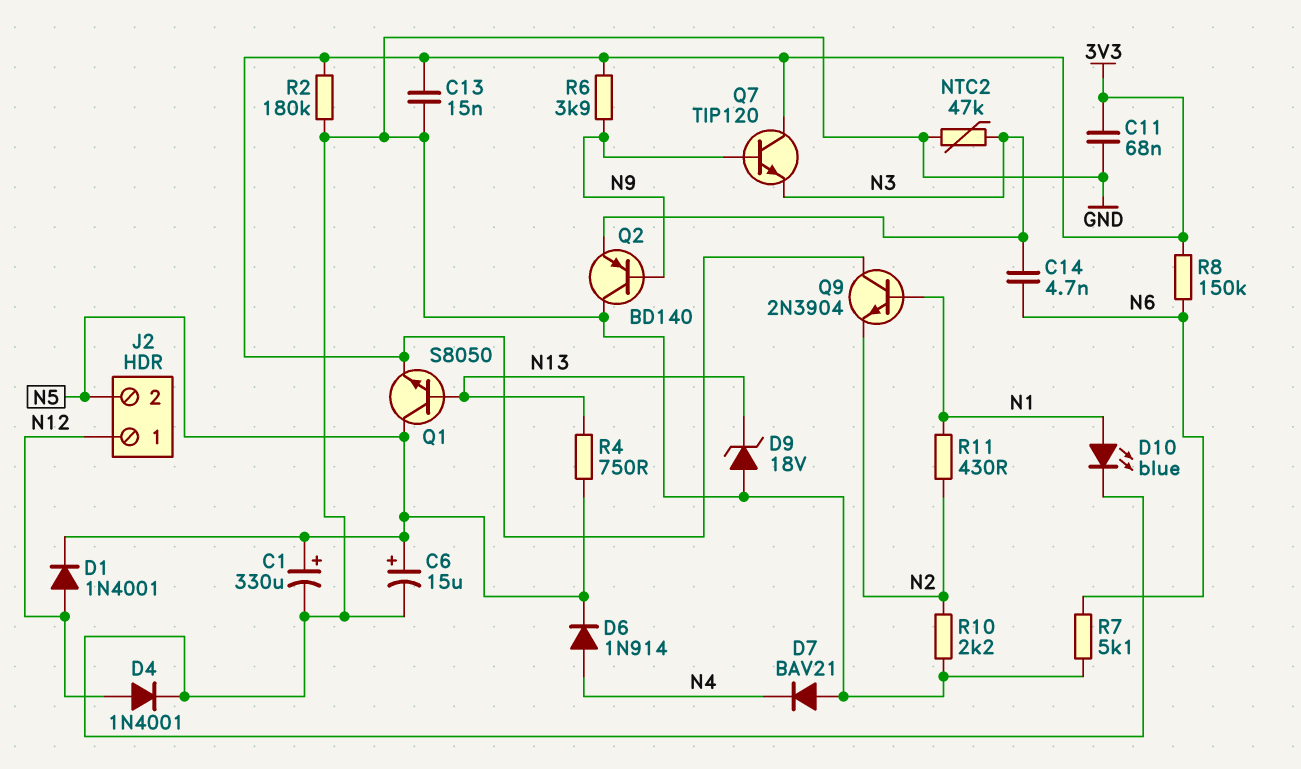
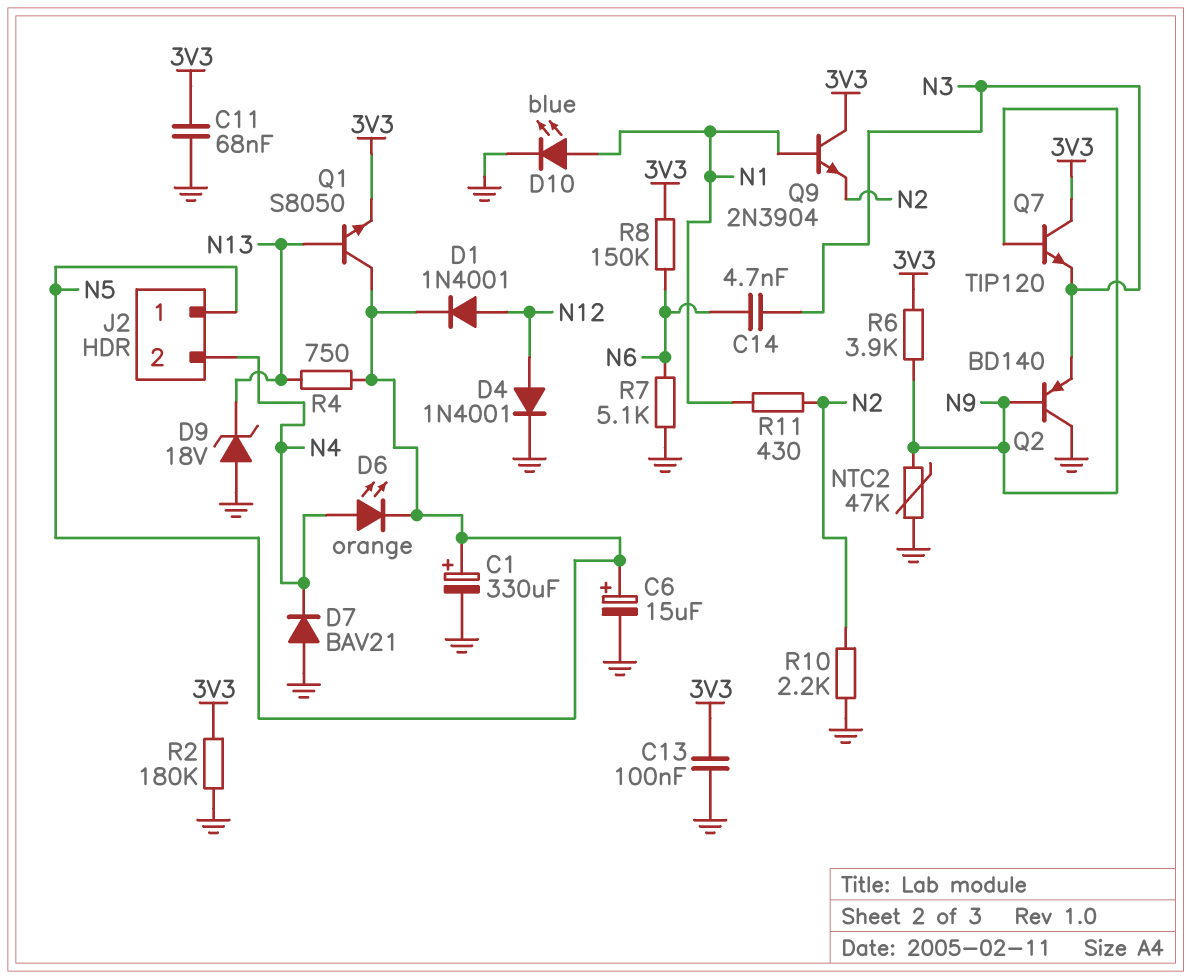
C13: 15nF (3V3, GND) -> 100nF (3V3, GND)
D6: diode 1N914 (A N4, K N5) -> LED orange (A N4, K N5)
J2 pin 1: N12 -> N5
J2 pin 2: N5 -> N4
NTC2: 47k (GND, N3) -> 47k (GND, N9)

